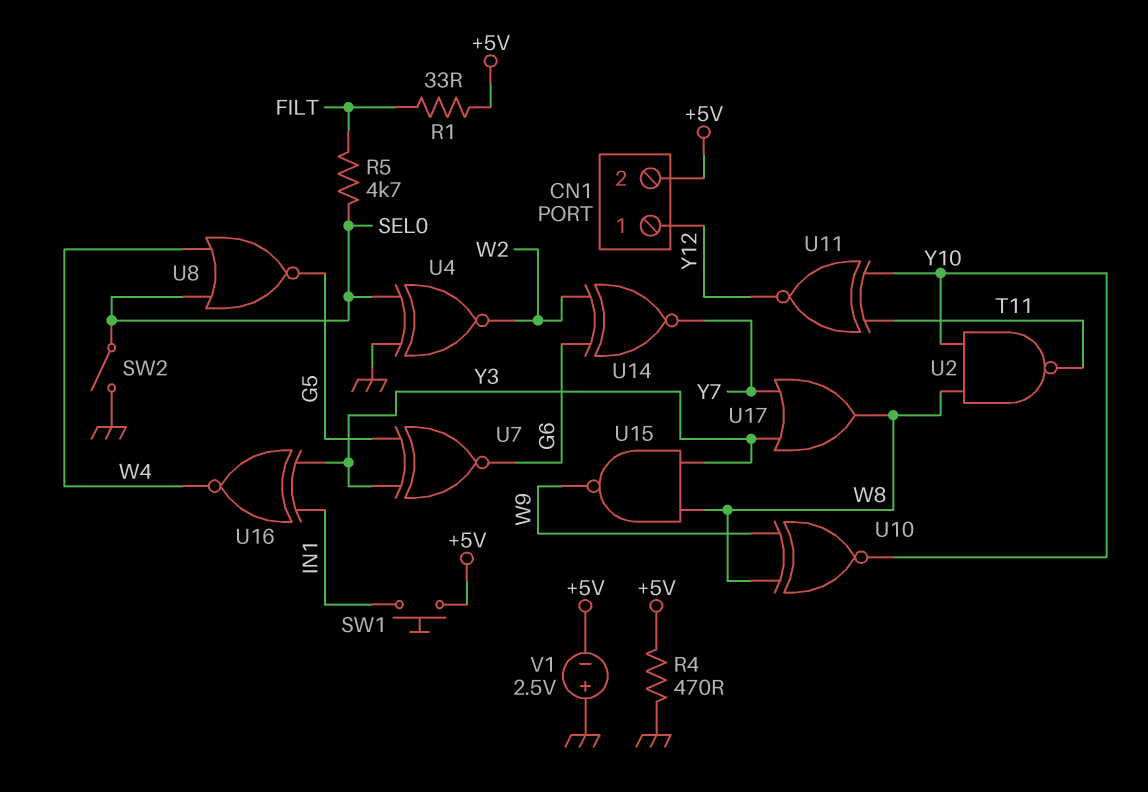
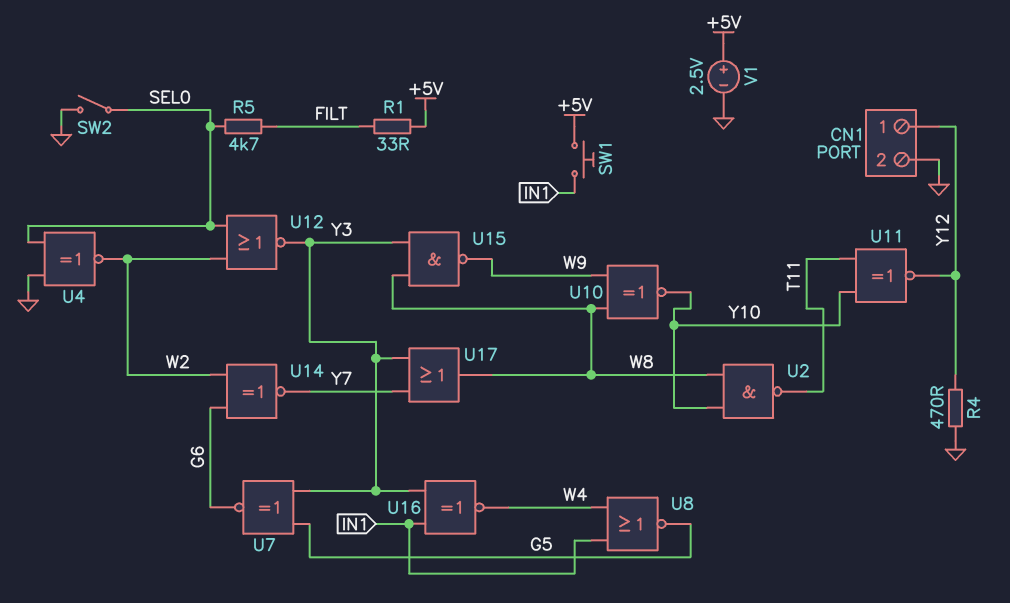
CN1 pin 2: +5V -> GND
R4: 470 (+5V, GND) -> 470 (GND, Y12)
U8: NOR (in SEL0, in W4, out G5) -> NOR (in IN1, in W4, out G5)
U12: none -> NOR (in SEL0, in W2, out Y3)
V1: 2.5V (plus GND, minus +5V) -> 2.5V (plus +5V, minus GND)

